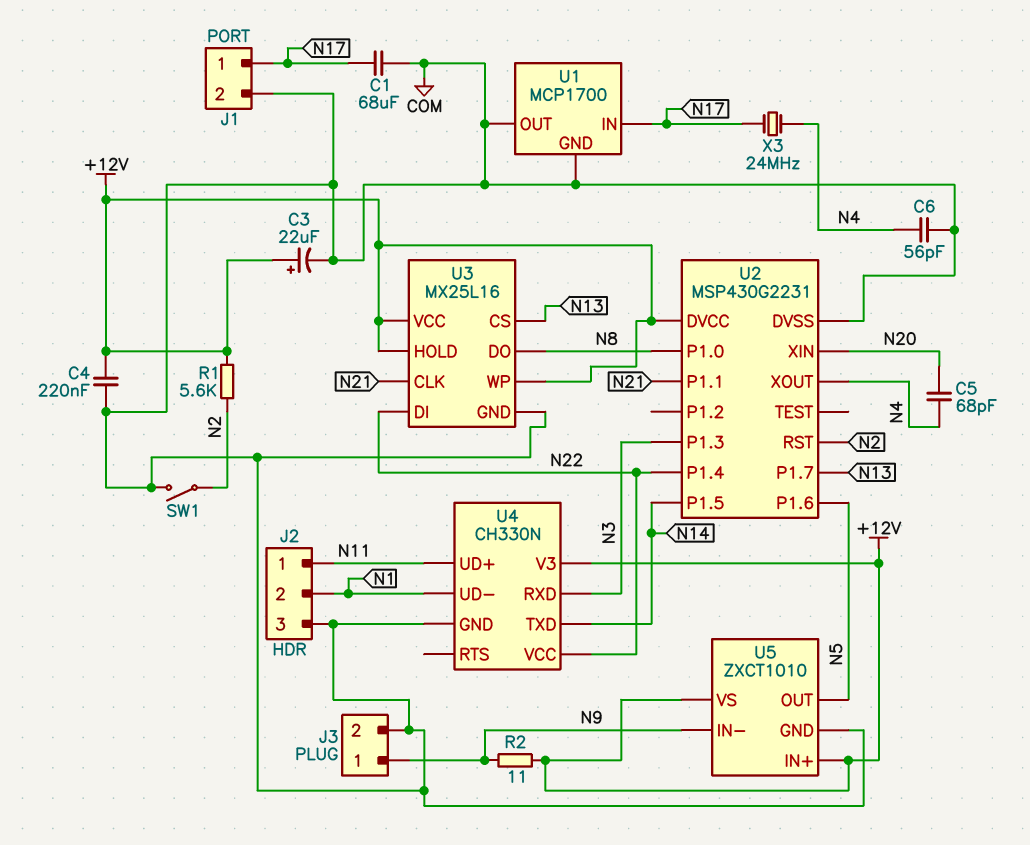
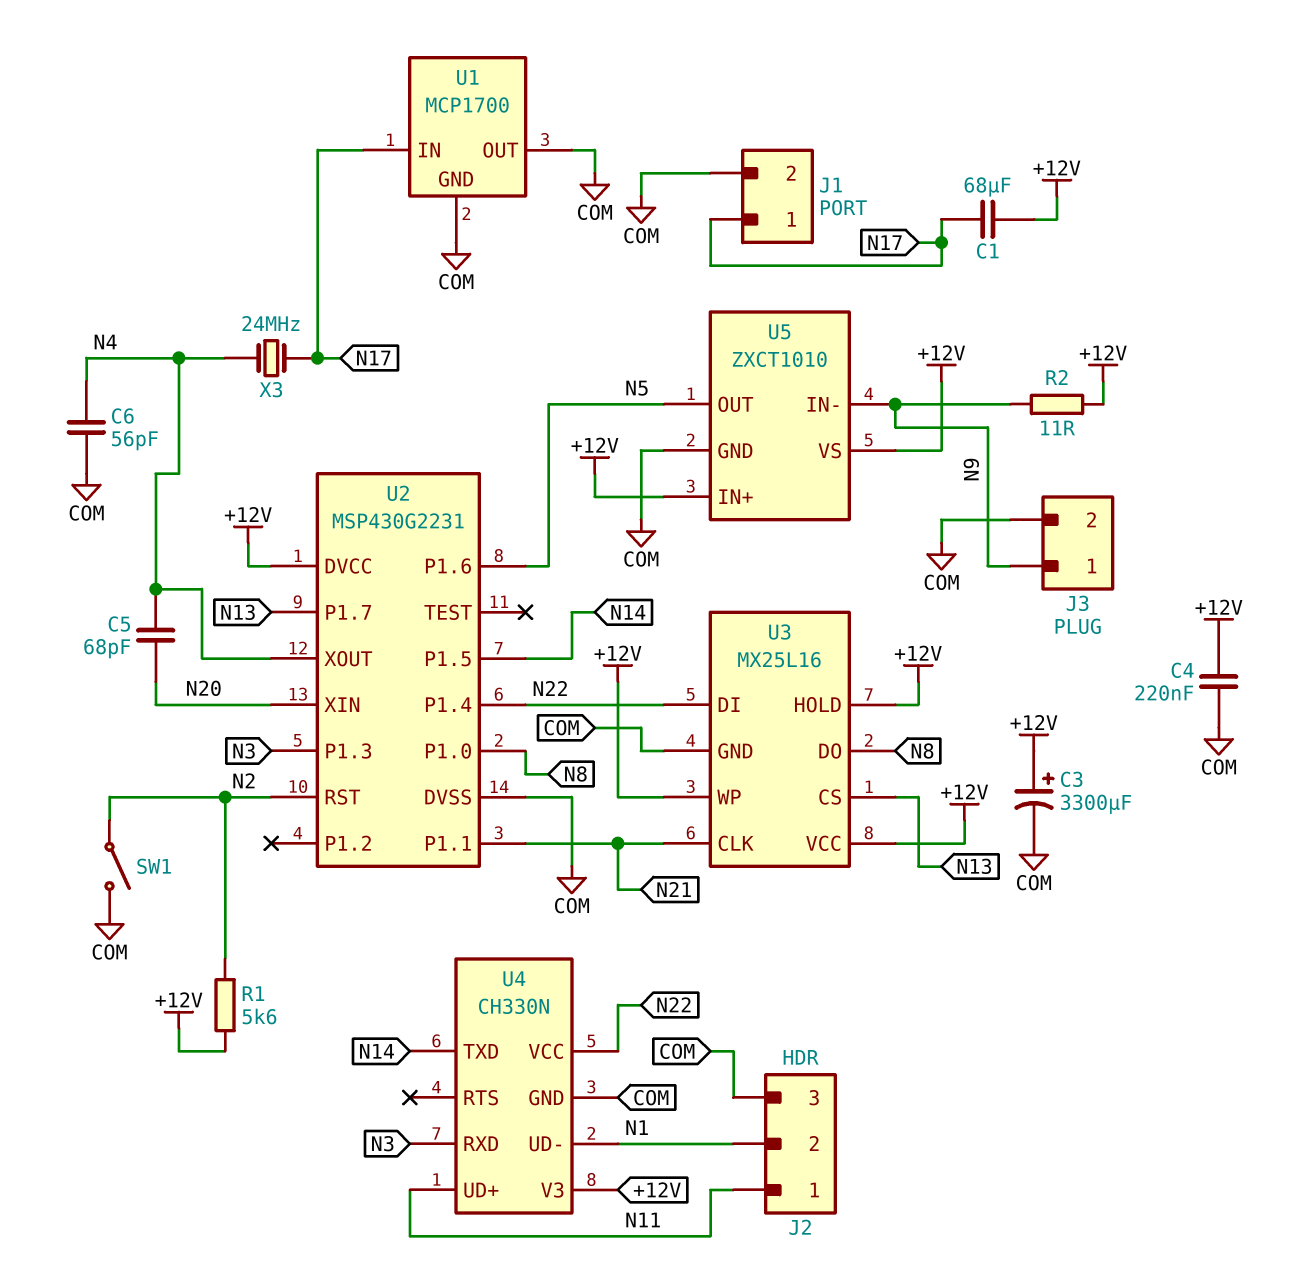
C1: 68uF (COM, N17) -> 68uF (+12V, N17)
C3: 22uF (plus +12V, minus COM) -> 3300uF (plus +12V, minus COM)

